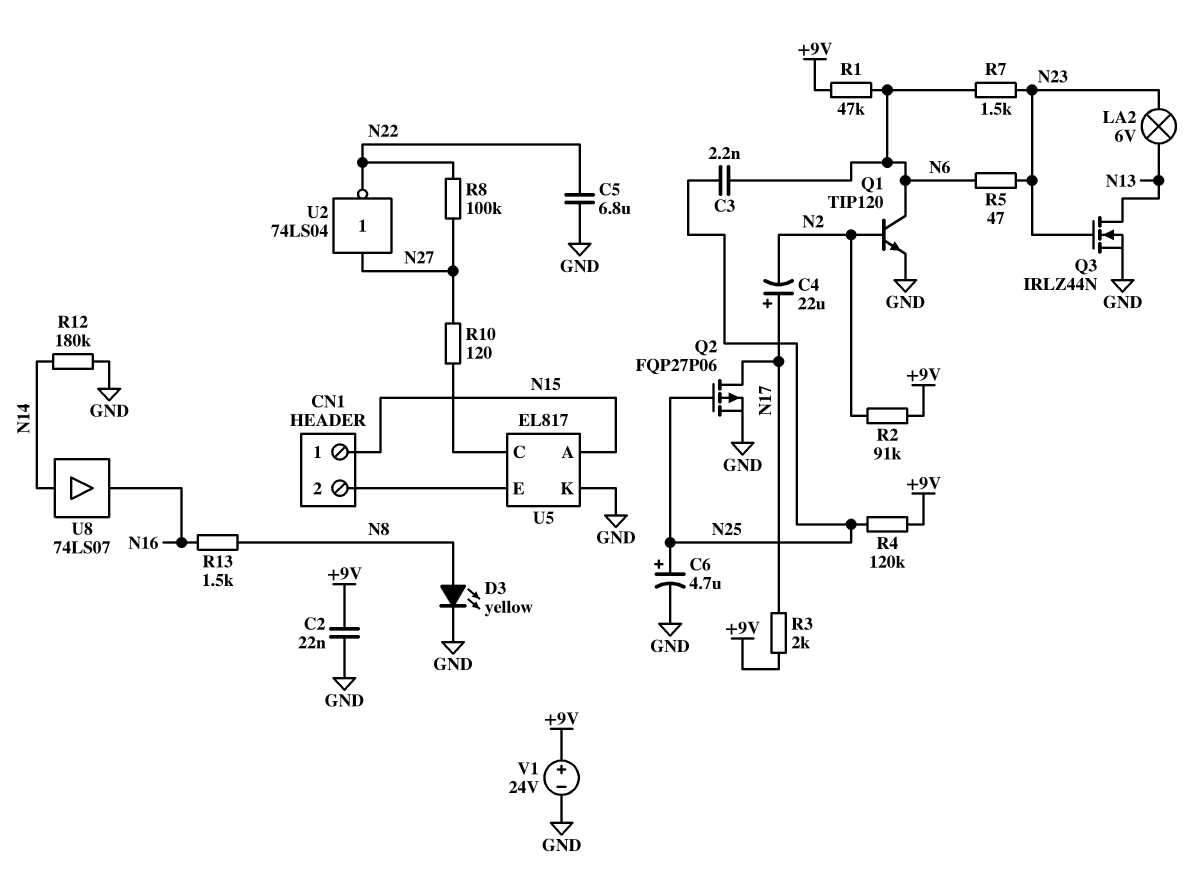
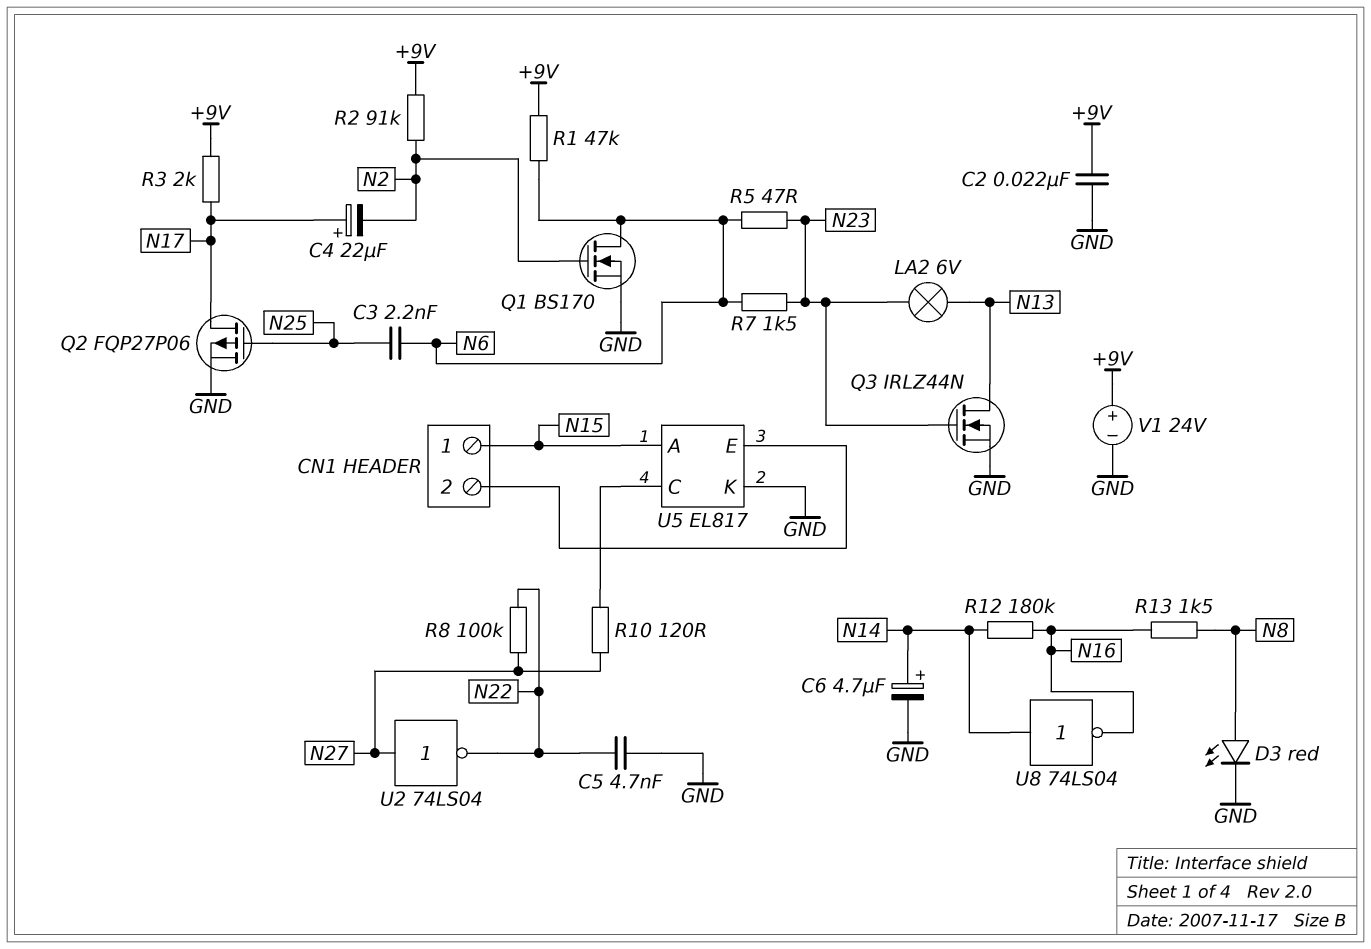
C5: 6.8uF (GND, N22) -> 4.7nF (GND, N22)
C6: 4.7uF (plus N25, minus GND) -> 4.7uF (plus N14, minus GND)
D3: LED yellow (A N8, K GND) -> LED red (A N8, K GND)
Q1: NPN TIP120 (B N2, C N6, E GND) -> NMOS BS170 (G N2, D N6, S GND)
R4: 120k (+9V, N25) -> none
R12: 180k (GND, N14) -> 180k (N14, N16)
U8: buffer 74LS07 (in N14, out N16) -> NOT 74LS04 (in N14, out N16)

